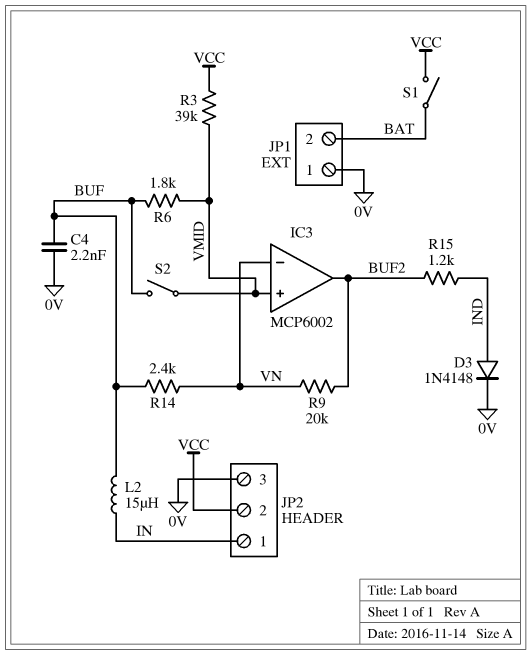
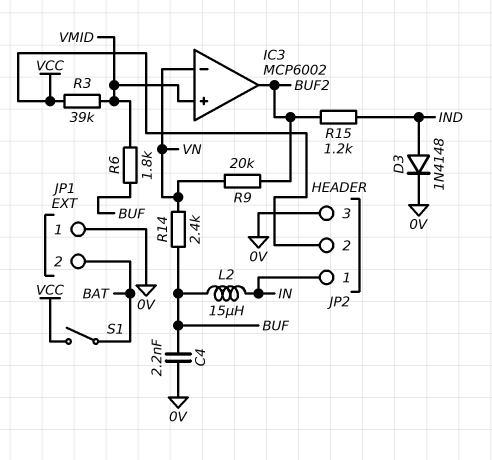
S2: switch (BUF, VMID) -> none

